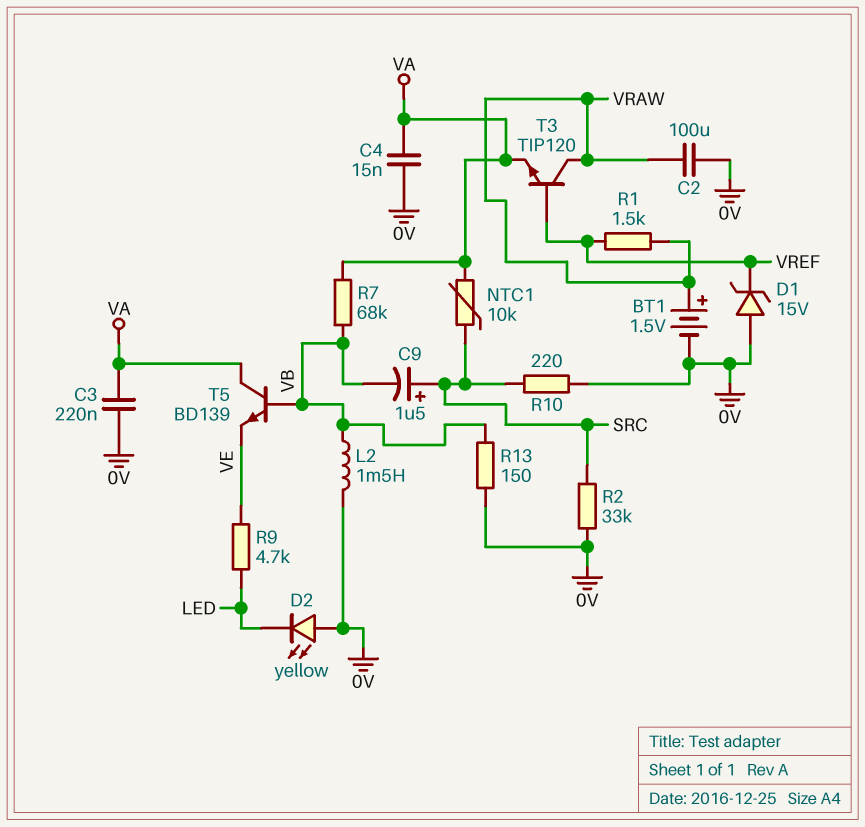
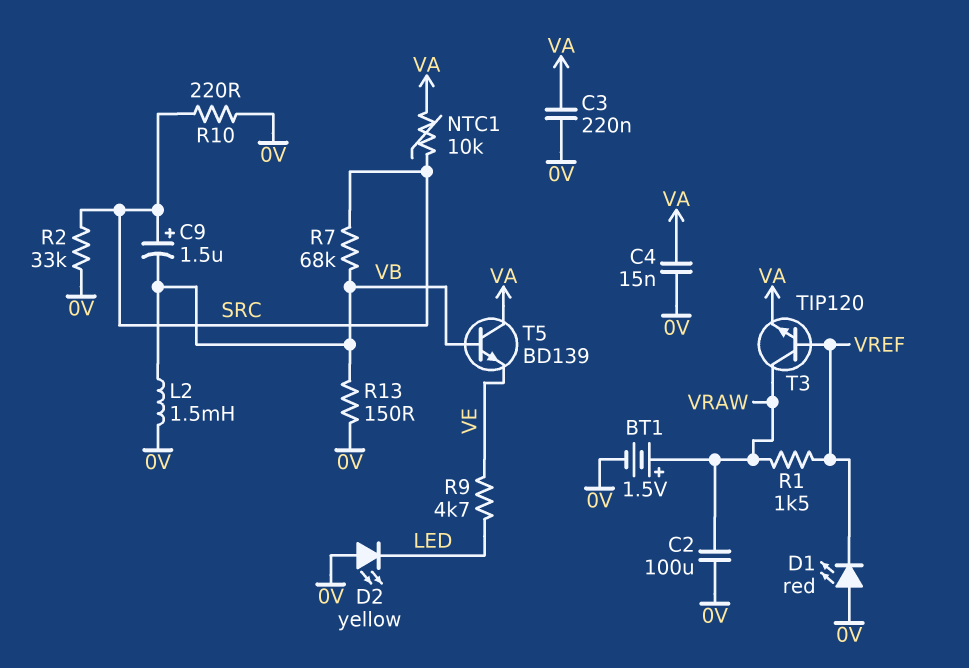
D1: zener 15V (A 0V, K VREF) -> LED red (A 0V, K VREF)
R7: 68k (VA, VB) -> 68k (SRC, VB)

